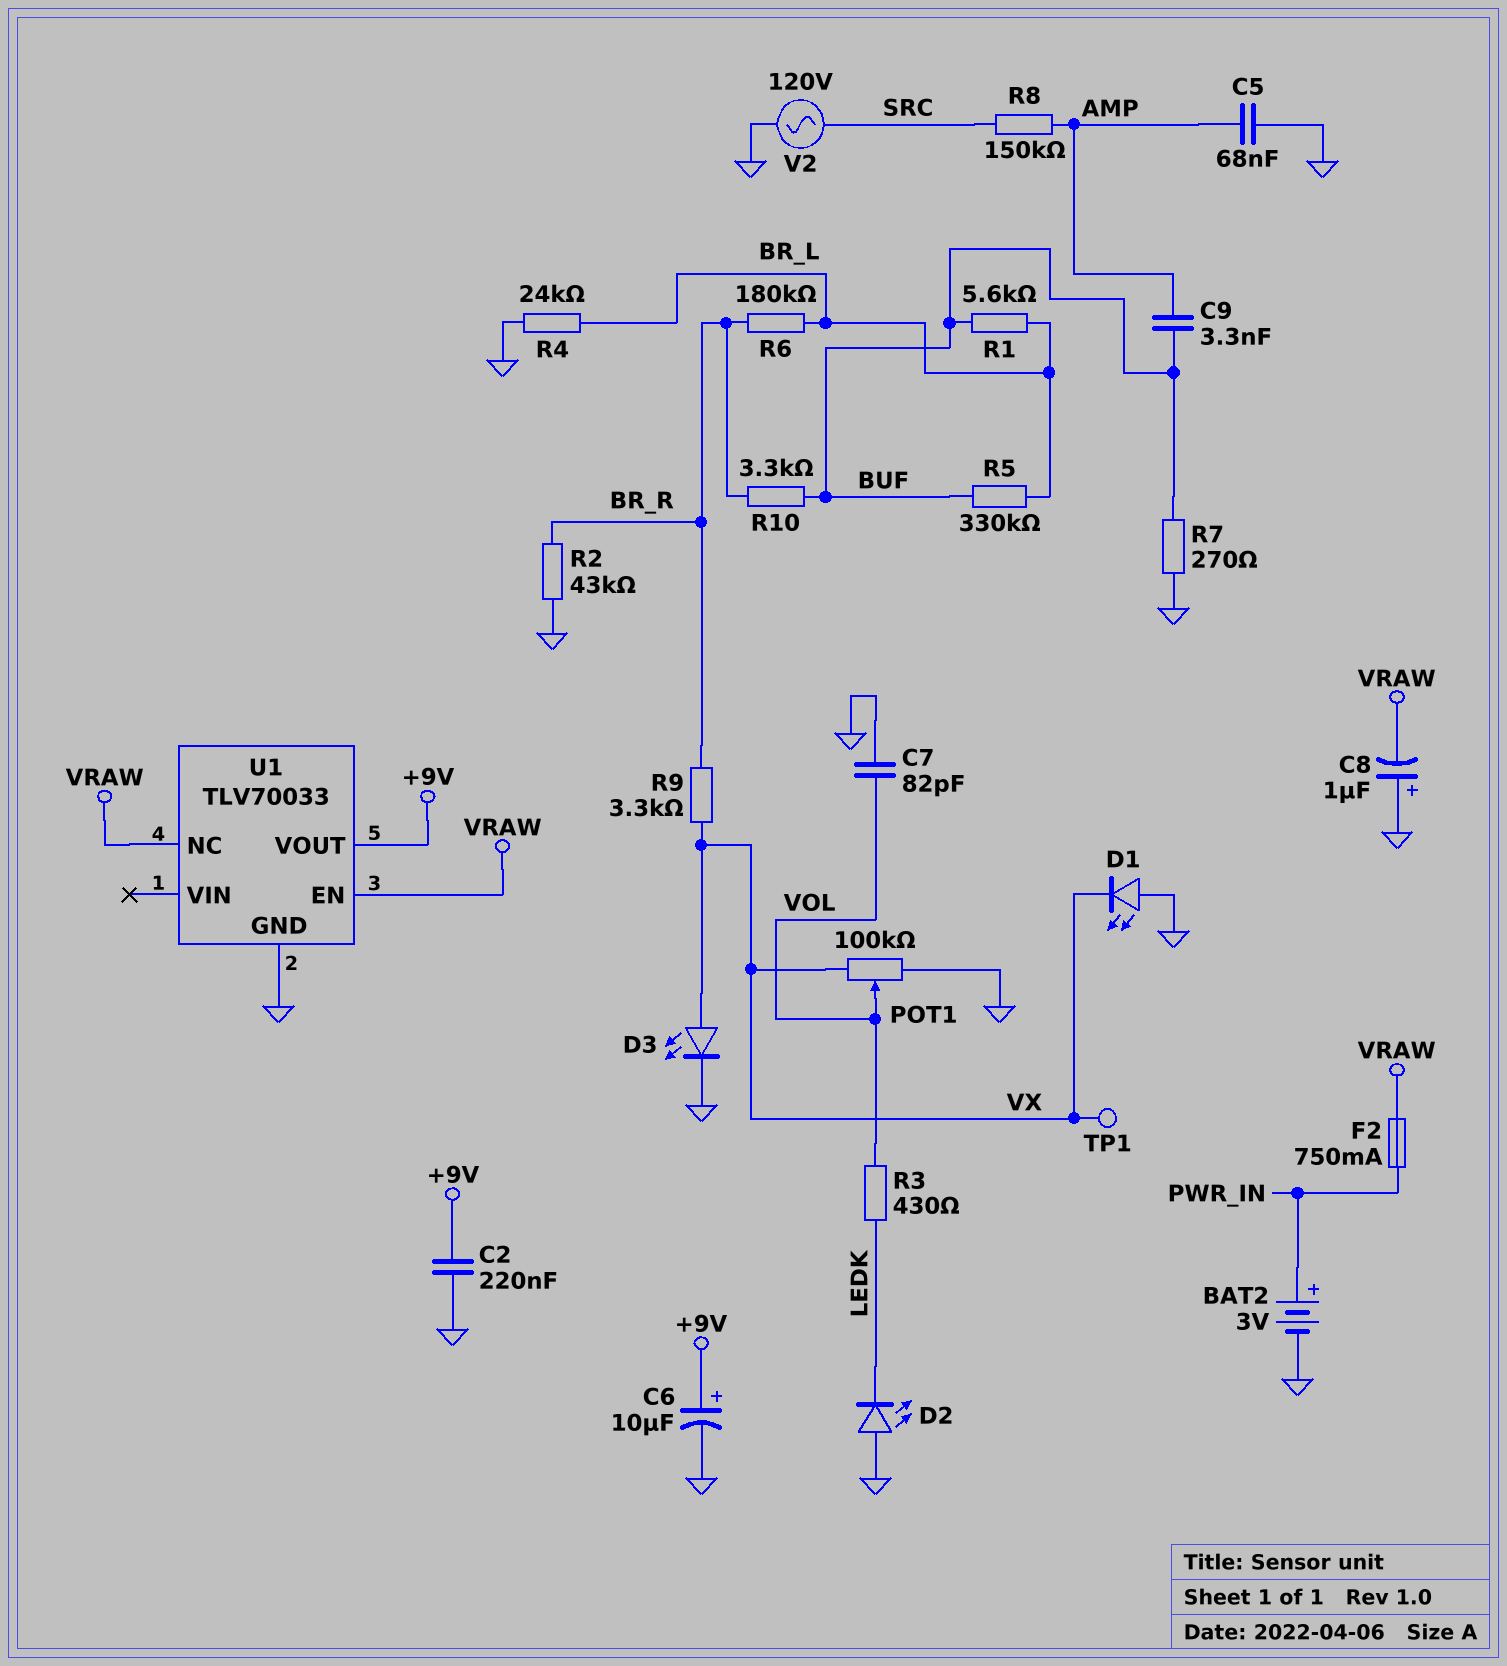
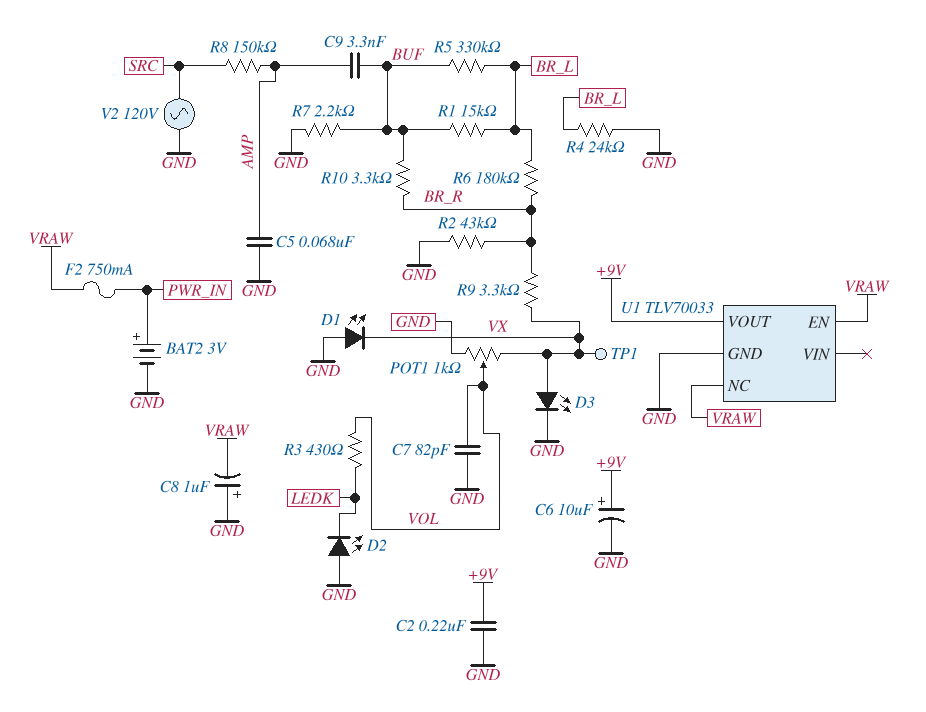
POT1: 100k (GND, VX, wiper VOL) -> 1k (GND, VX, wiper VOL)
R1: 5.6k (BR_L, BUF) -> 15k (BR_L, BUF)
R7: 270 (BUF, GND) -> 2.2k (BUF, GND)

